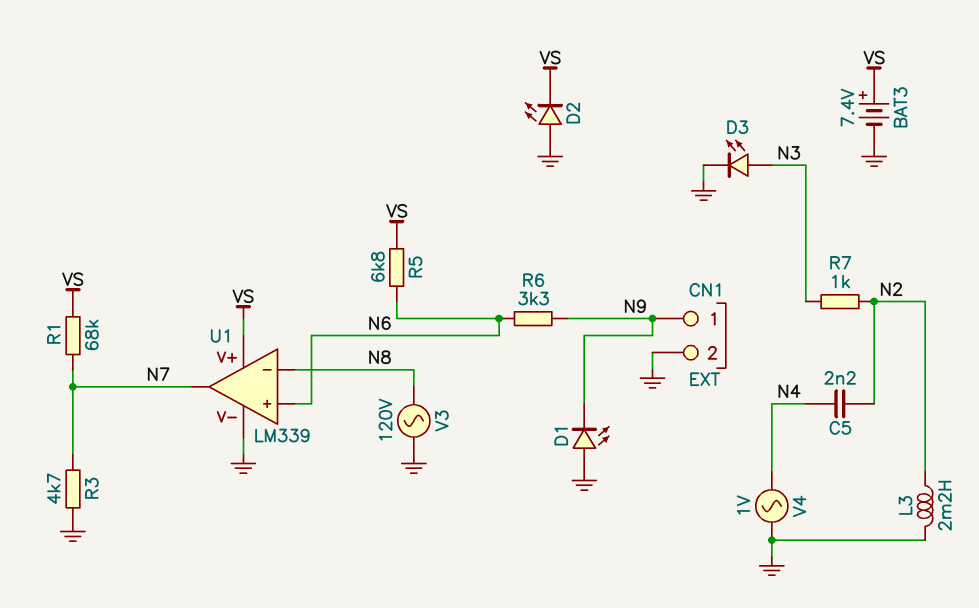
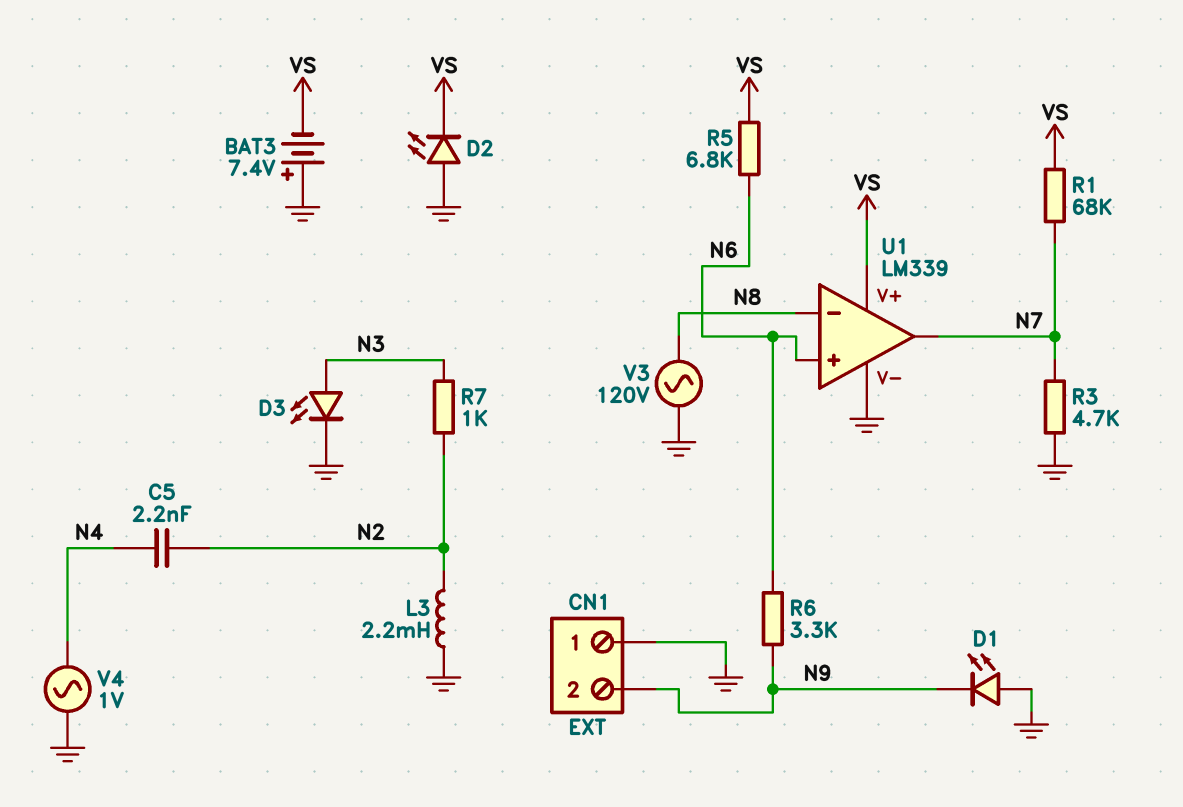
BAT3: 7.4V (plus VS, minus GND) -> 7.4V (plus GND, minus VS)
CN1 pin 1: N9 -> GND
CN1 pin 2: GND -> N9

